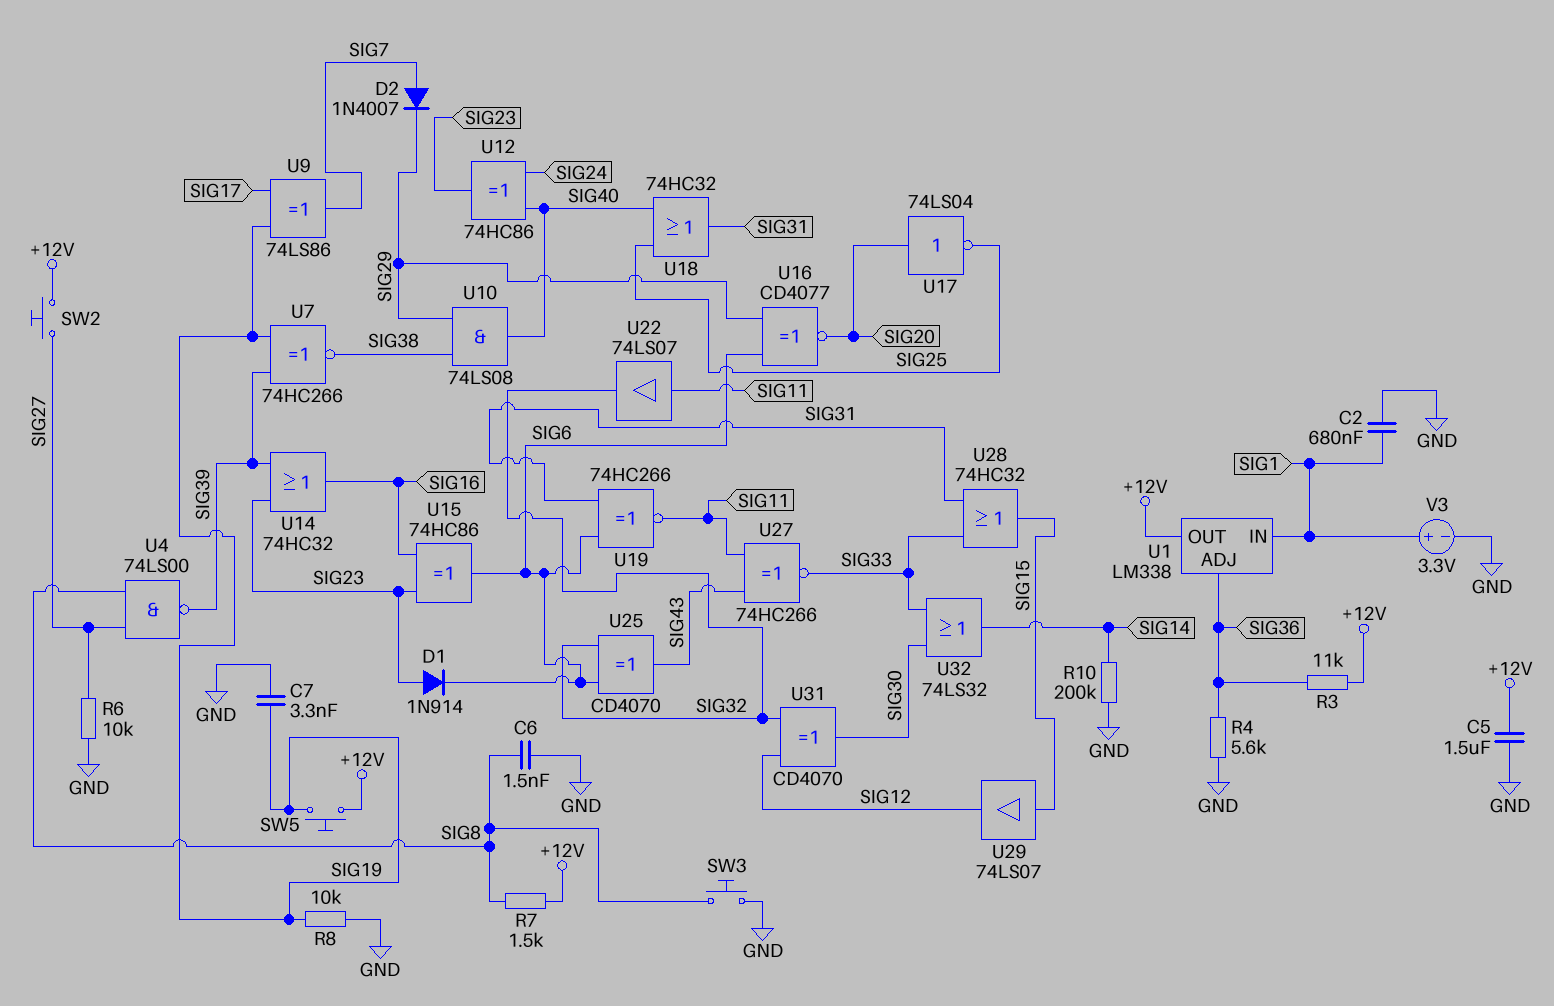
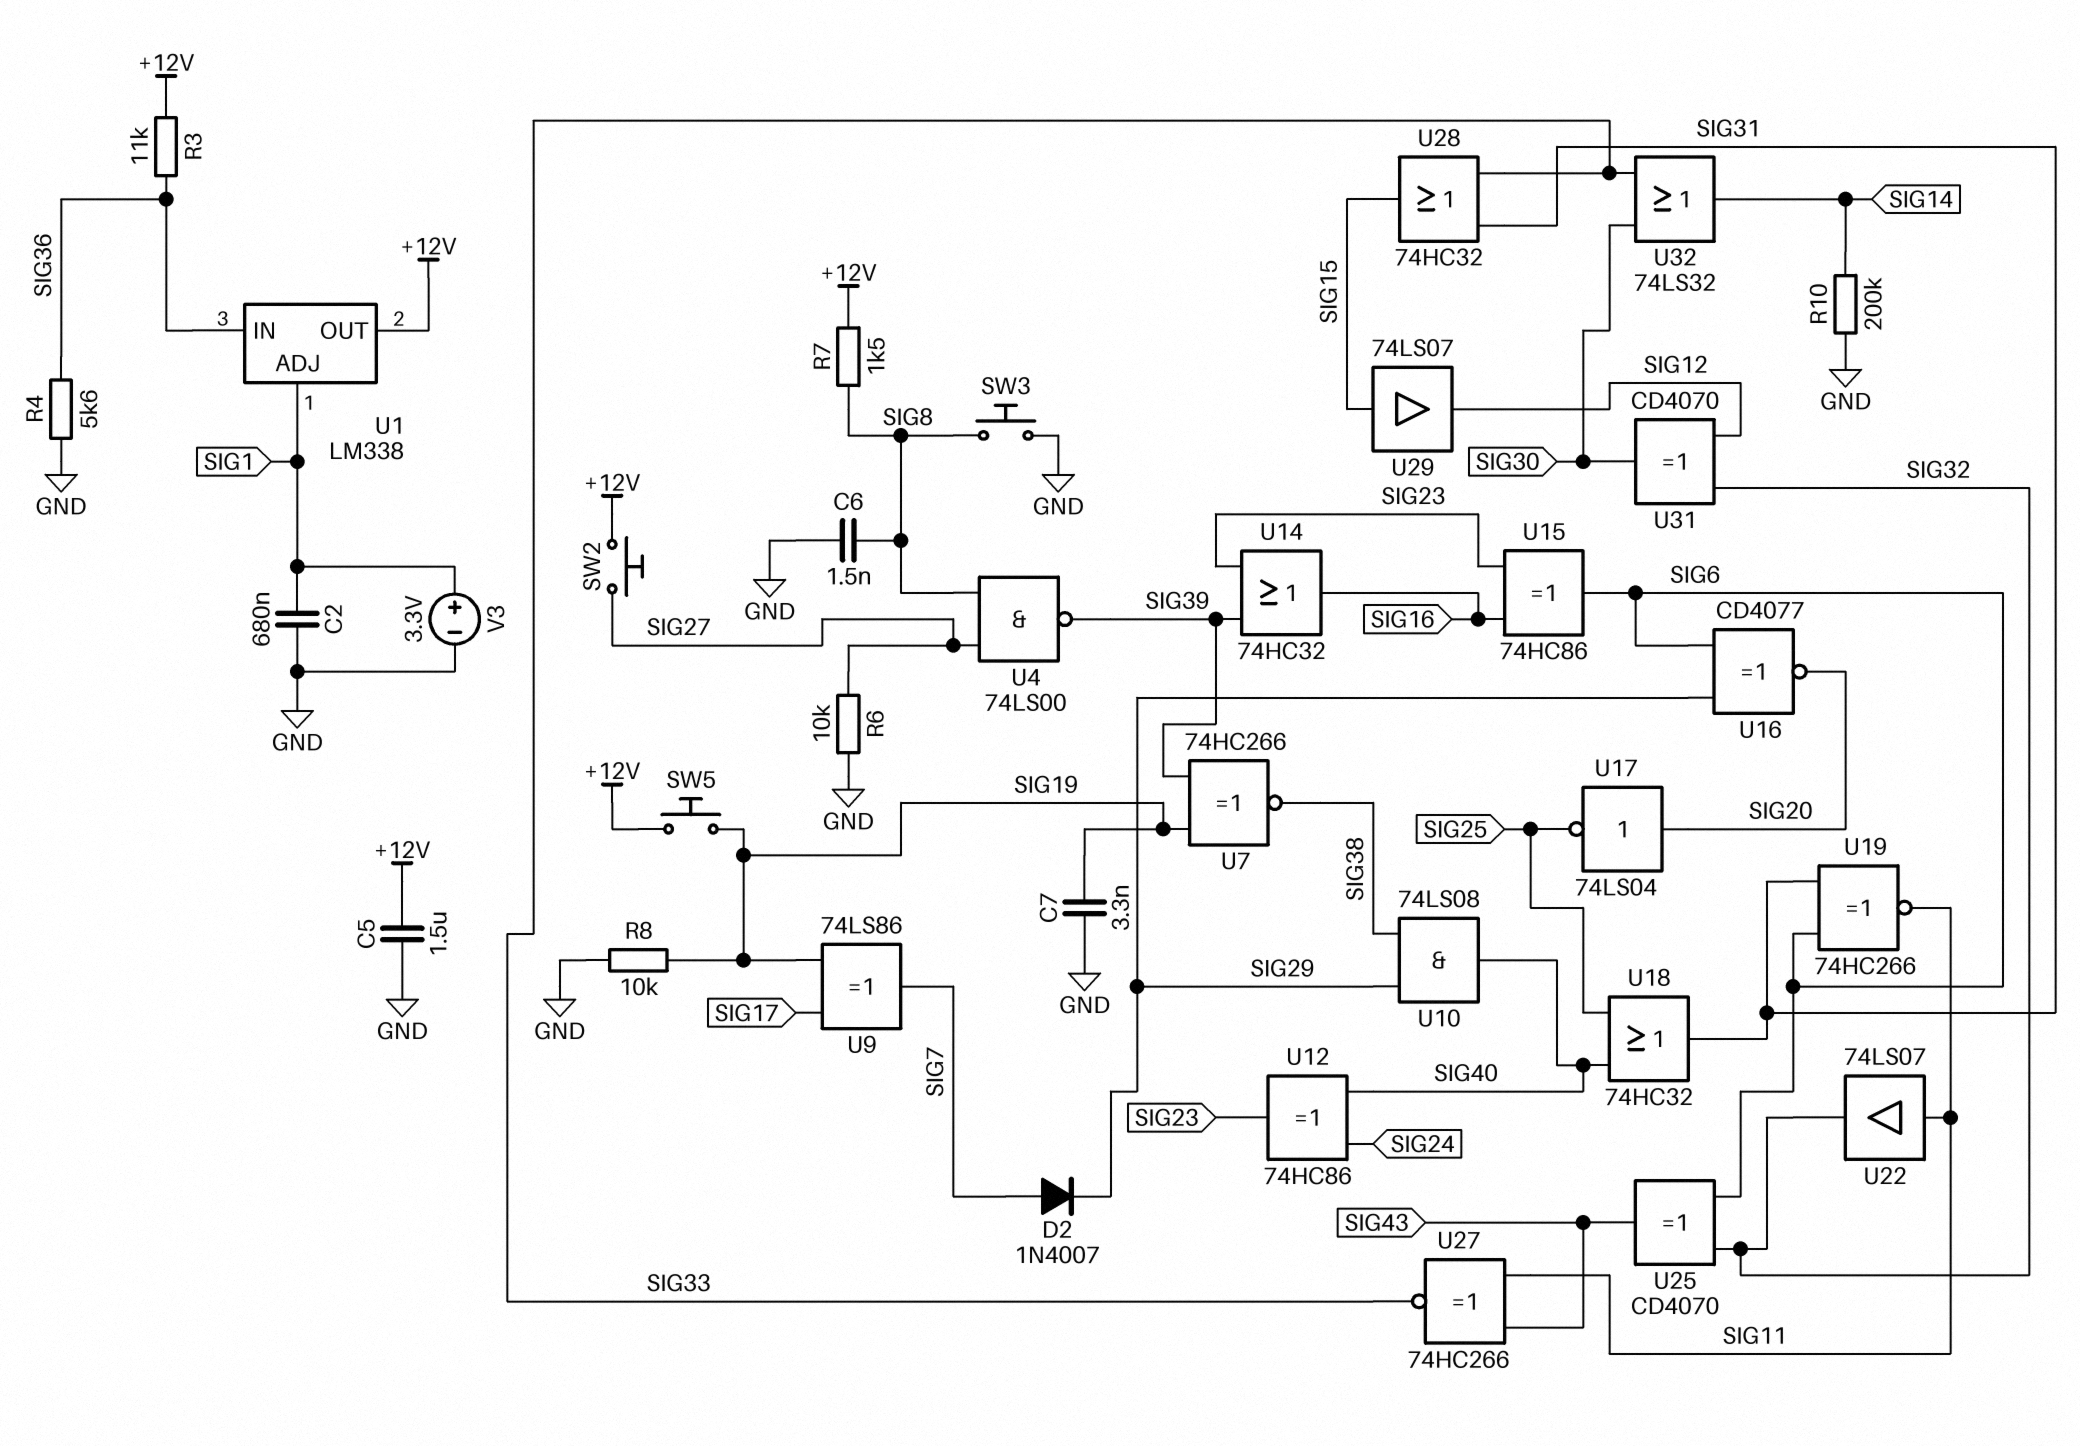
D1: diode 1N914 (A SIG23, K SIG6) -> none
U1 pin ADJ: SIG36 -> SIG1
U1 pin IN: SIG1 -> SIG36

